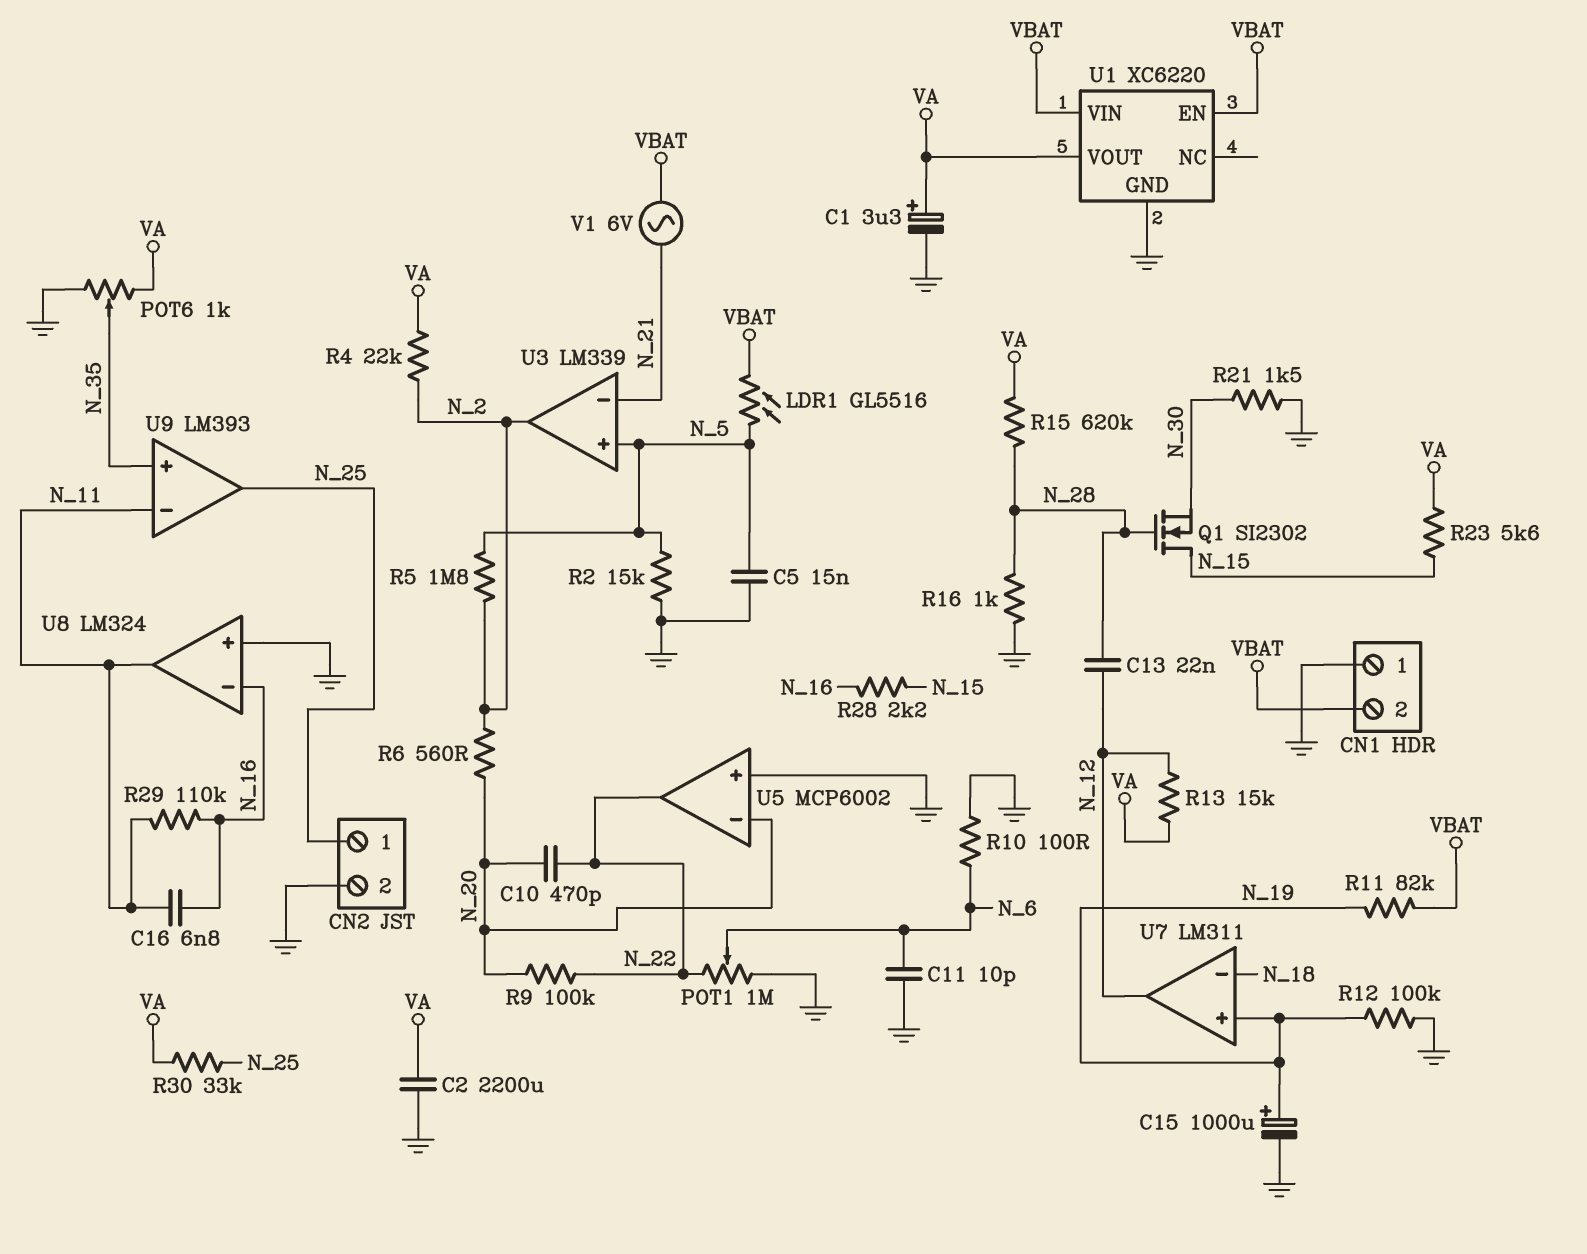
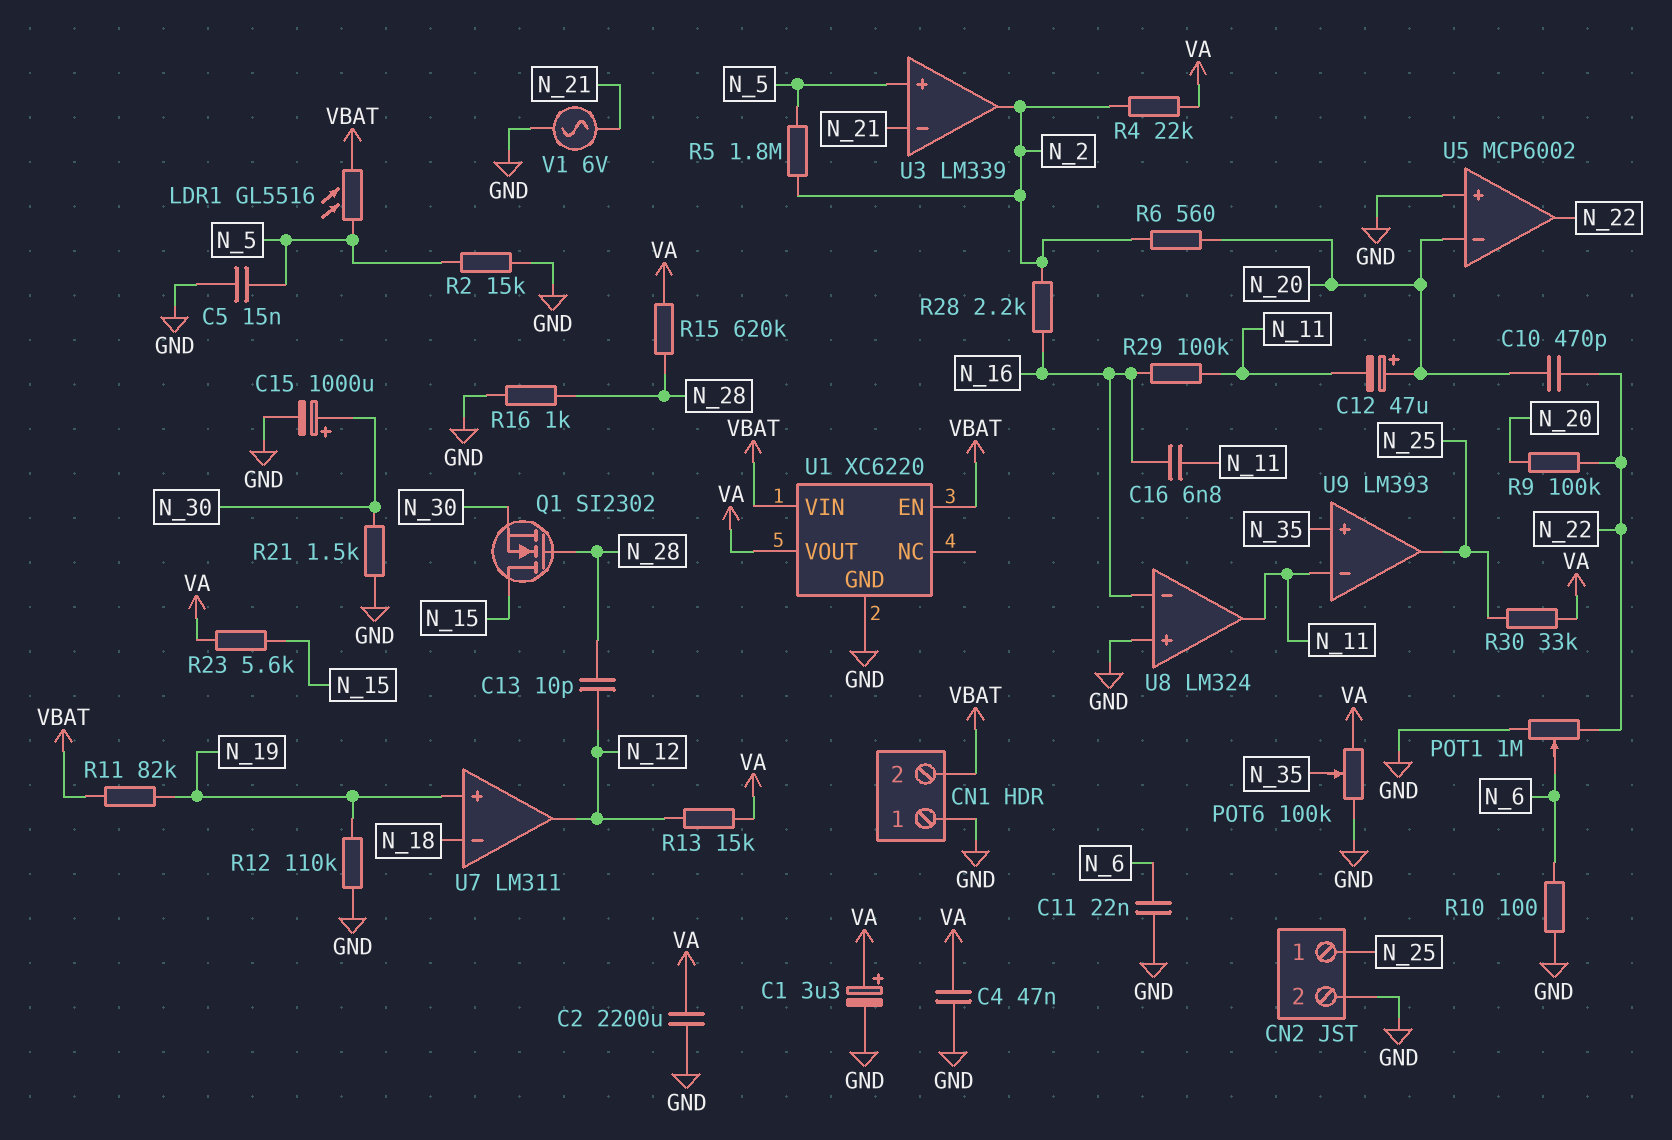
C4: none -> 47nF (GND, VA)
C11: 10pF (GND, N_6) -> 22nF (GND, N_6)
C12: none -> 47uF (plus N_20, minus N_11)
C13: 22nF (N_12, N_28) -> 10pF (N_12, N_28)
C15: 1000uF (plus N_19, minus GND) -> 1000uF (plus N_30, minus GND)
POT6: 1k (GND, VA, wiper N_35) -> 100k (GND, VA, wiper N_35)
R12: 100k (GND, N_19) -> 110k (GND, N_19)
R28: 2.2k (N_15, N_16) -> 2.2k (N_2, N_16)
R29: 110k (N_11, N_16) -> 100k (N_11, N_16)
V1: AC 6V (N_21, VBAT) -> AC 6V (GND, N_21)

